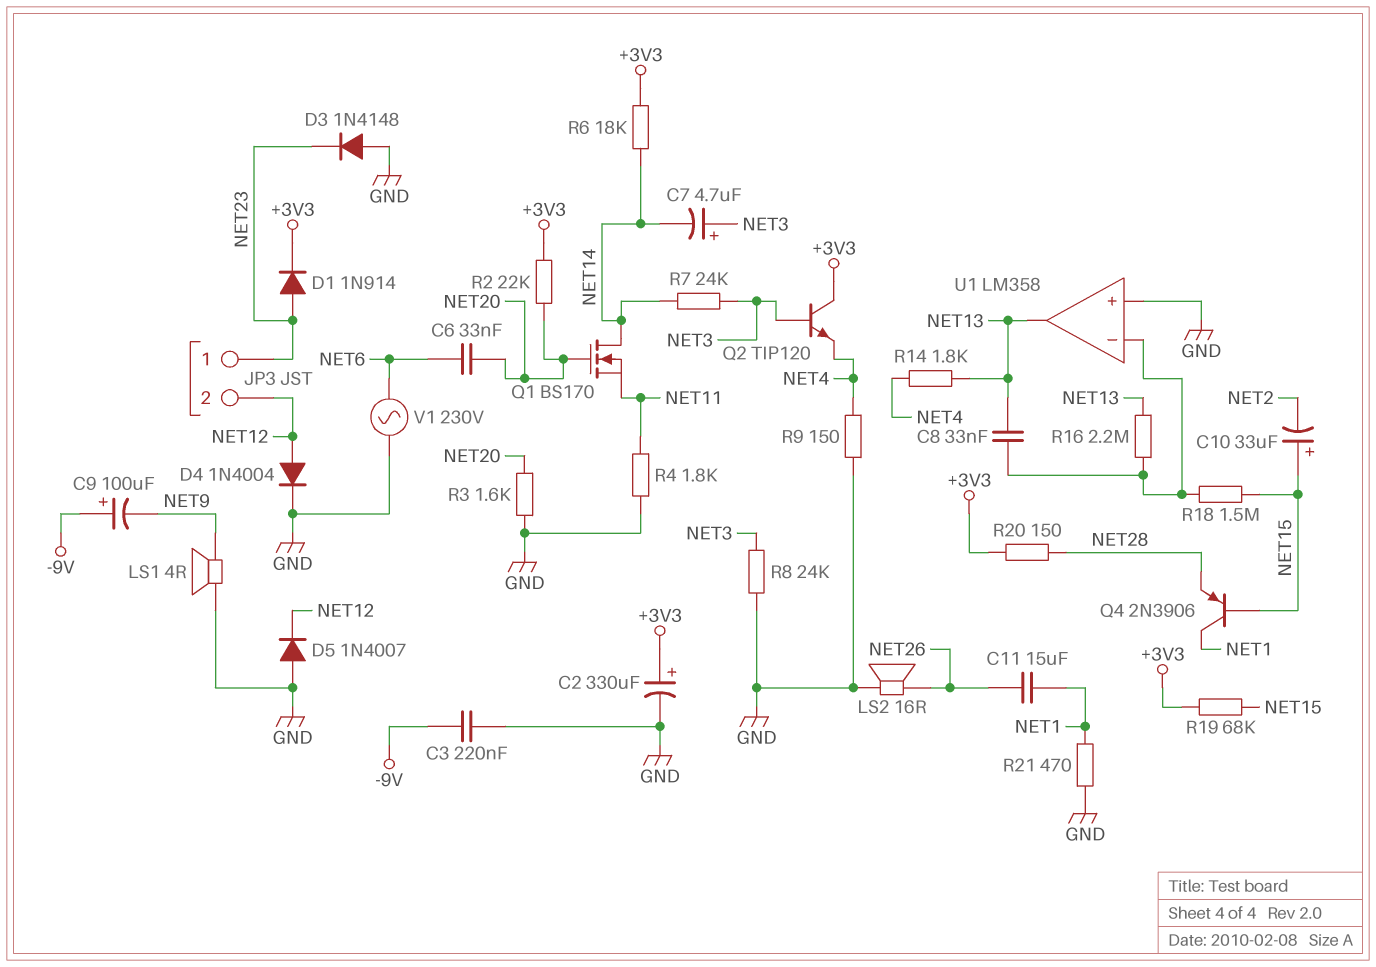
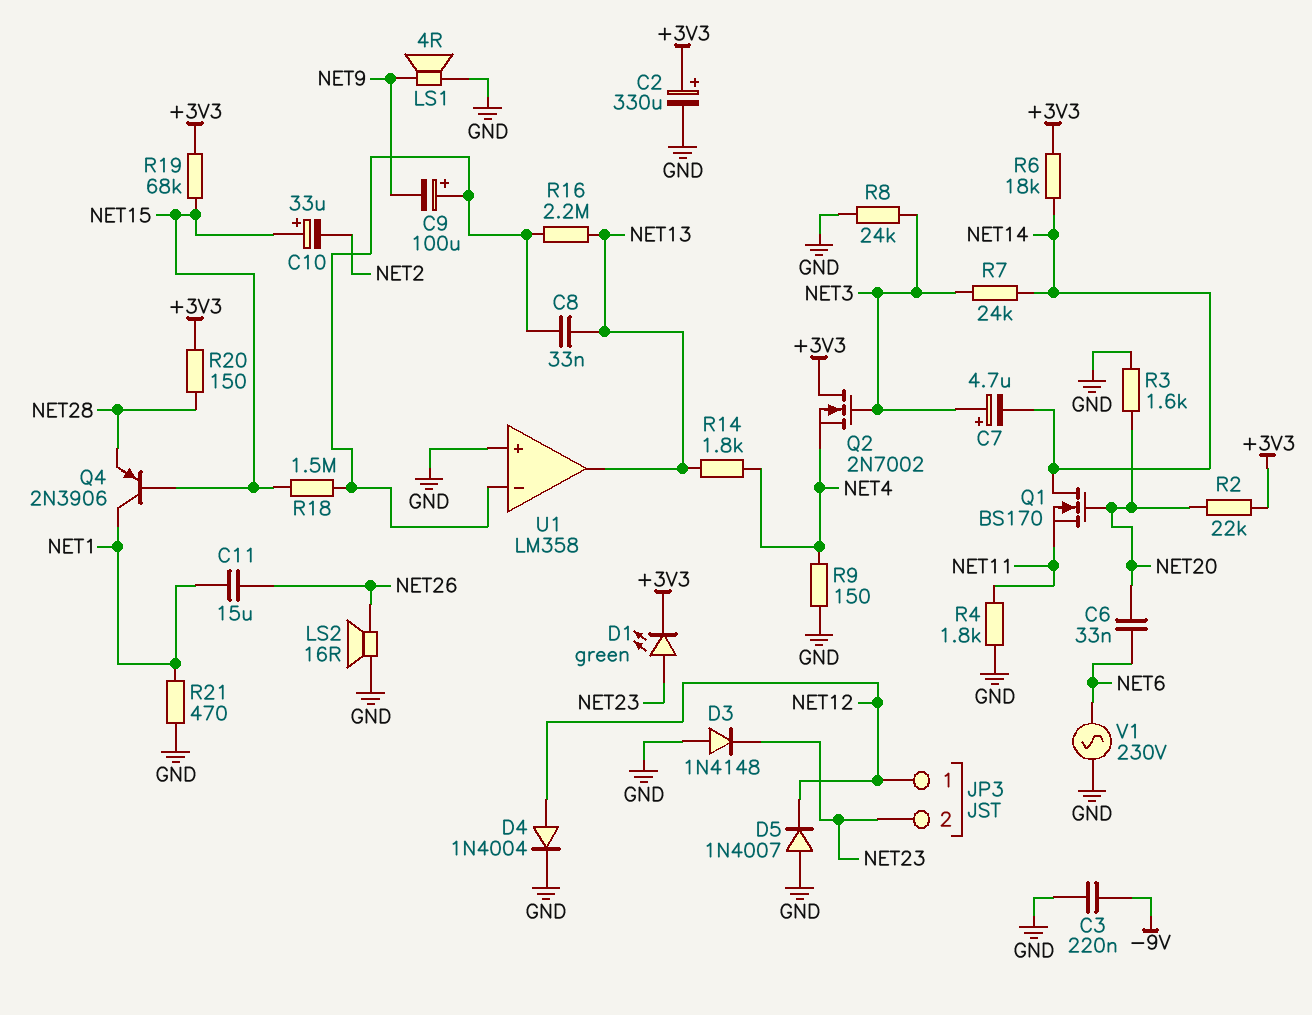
C9: 100uF (plus -9V, minus NET9) -> 100uF (plus U1/in-, minus NET9)
D1: diode 1N914 (A NET23, K +3V3) -> LED green (A NET23, K +3V3)
JP3 pin 1: NET23 -> NET12
JP3 pin 2: NET12 -> NET23
Q2: NPN TIP120 (B NET3, C +3V3, E NET4) -> NMOS 2N7002 (G NET3, D +3V3, S NET4)

